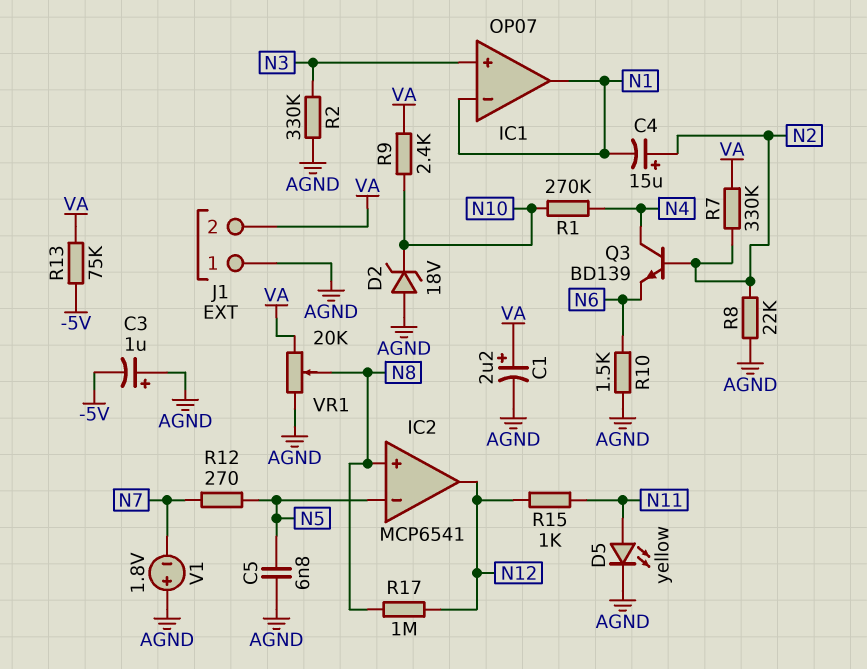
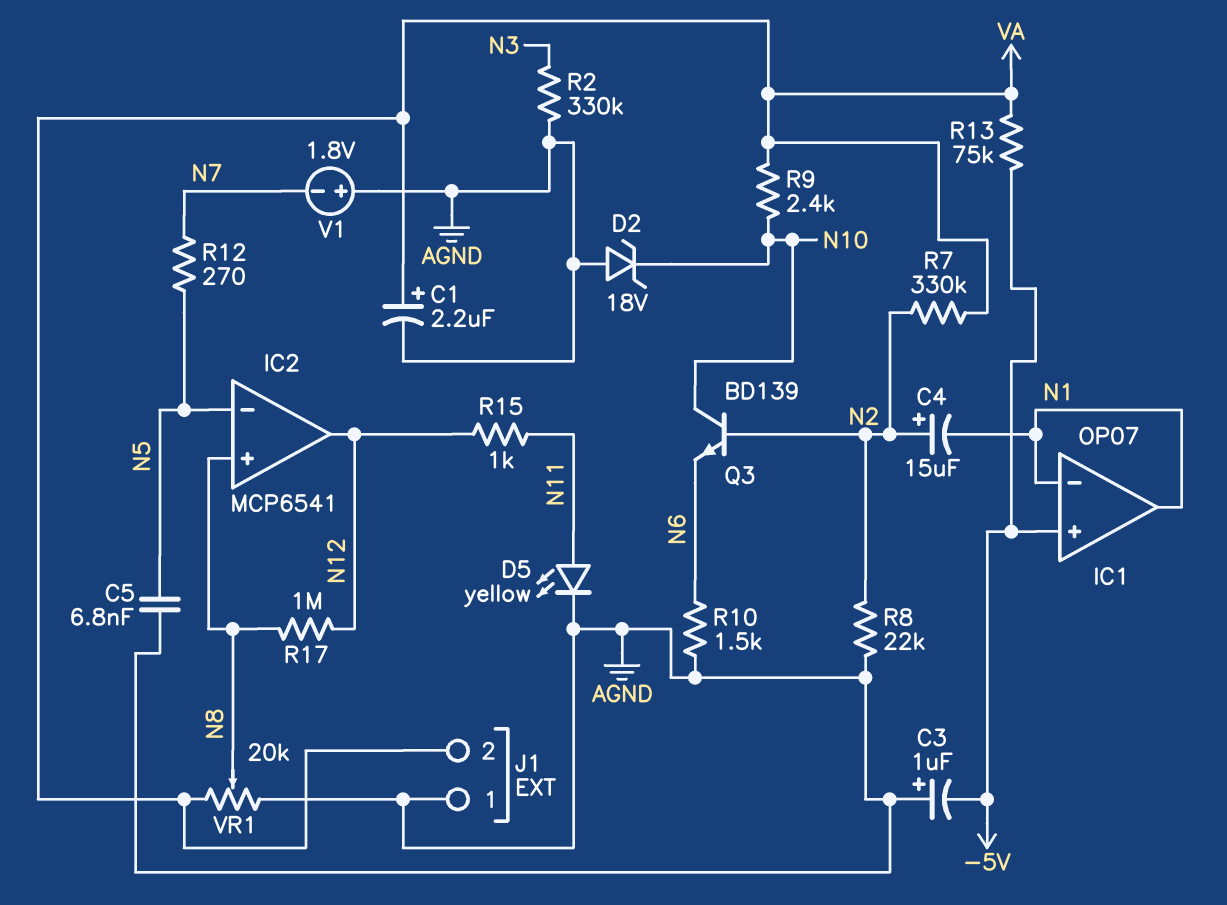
IC1 pin in+: N3 -> -5V
Q3: NPN BD139 (B N2, C N4, E N6) -> NPN BD139 (B N2, C N10, E N6)
R1: 270k (N4, N10) -> none

